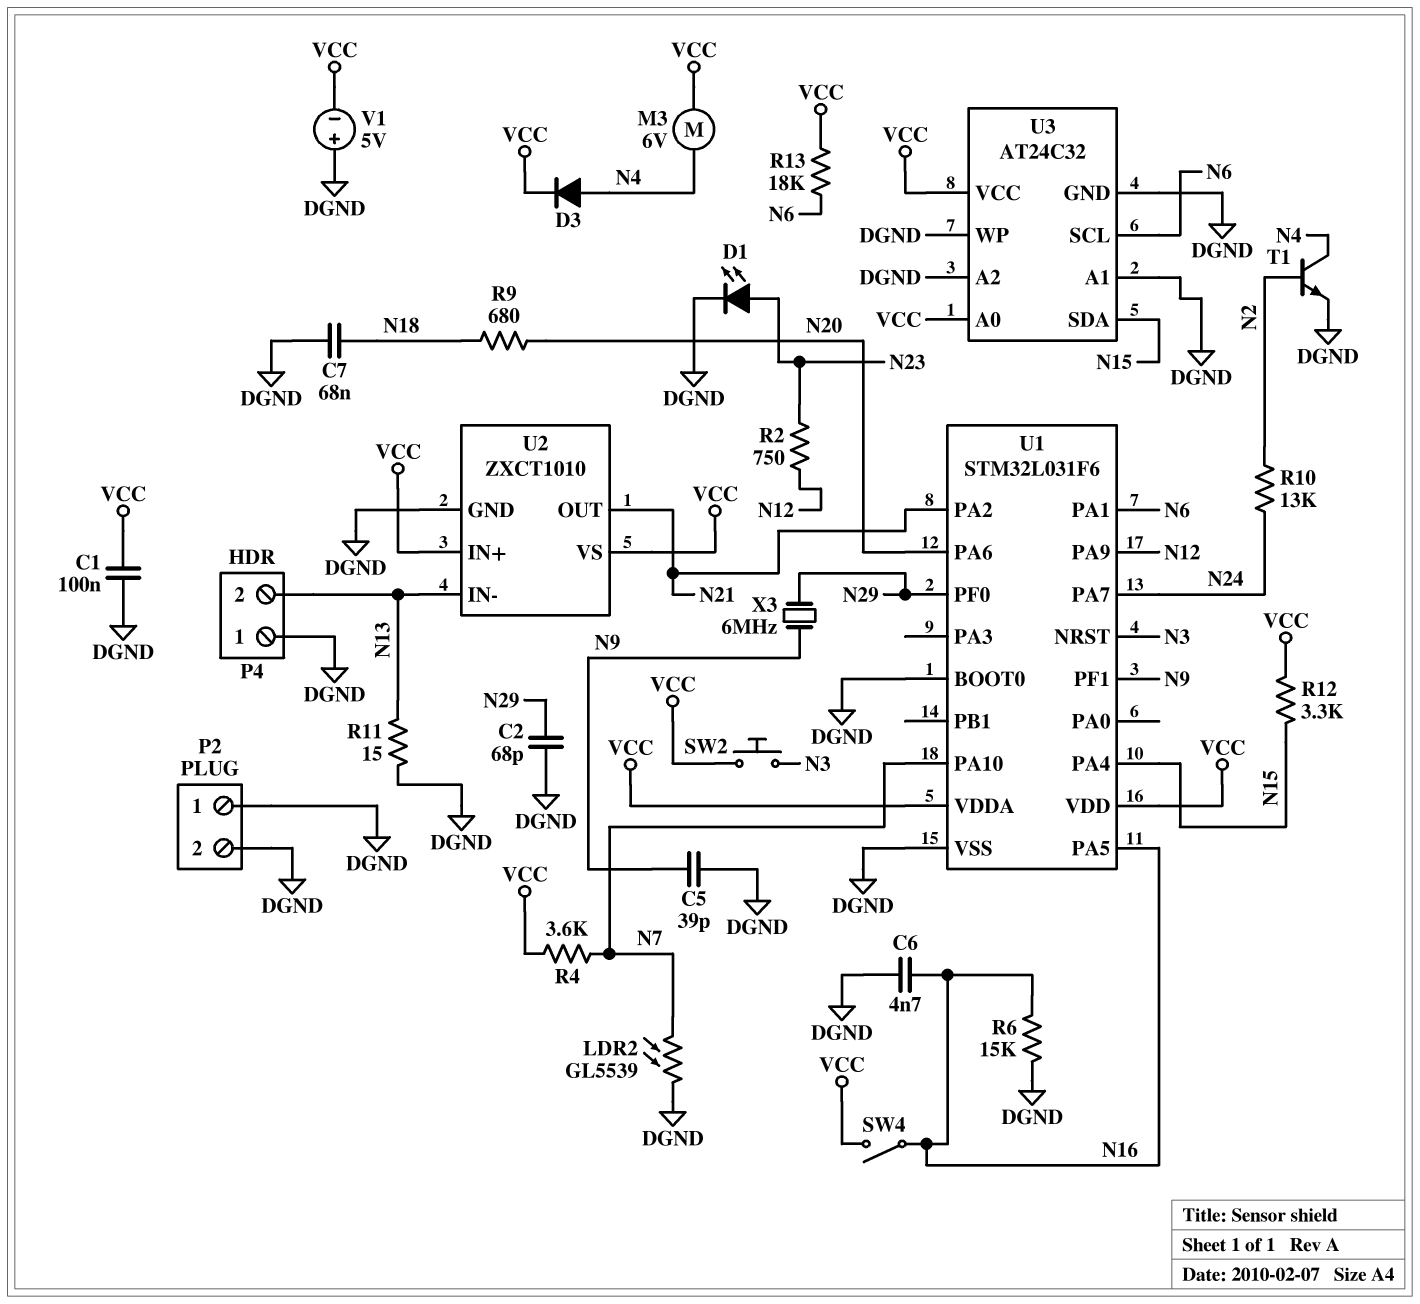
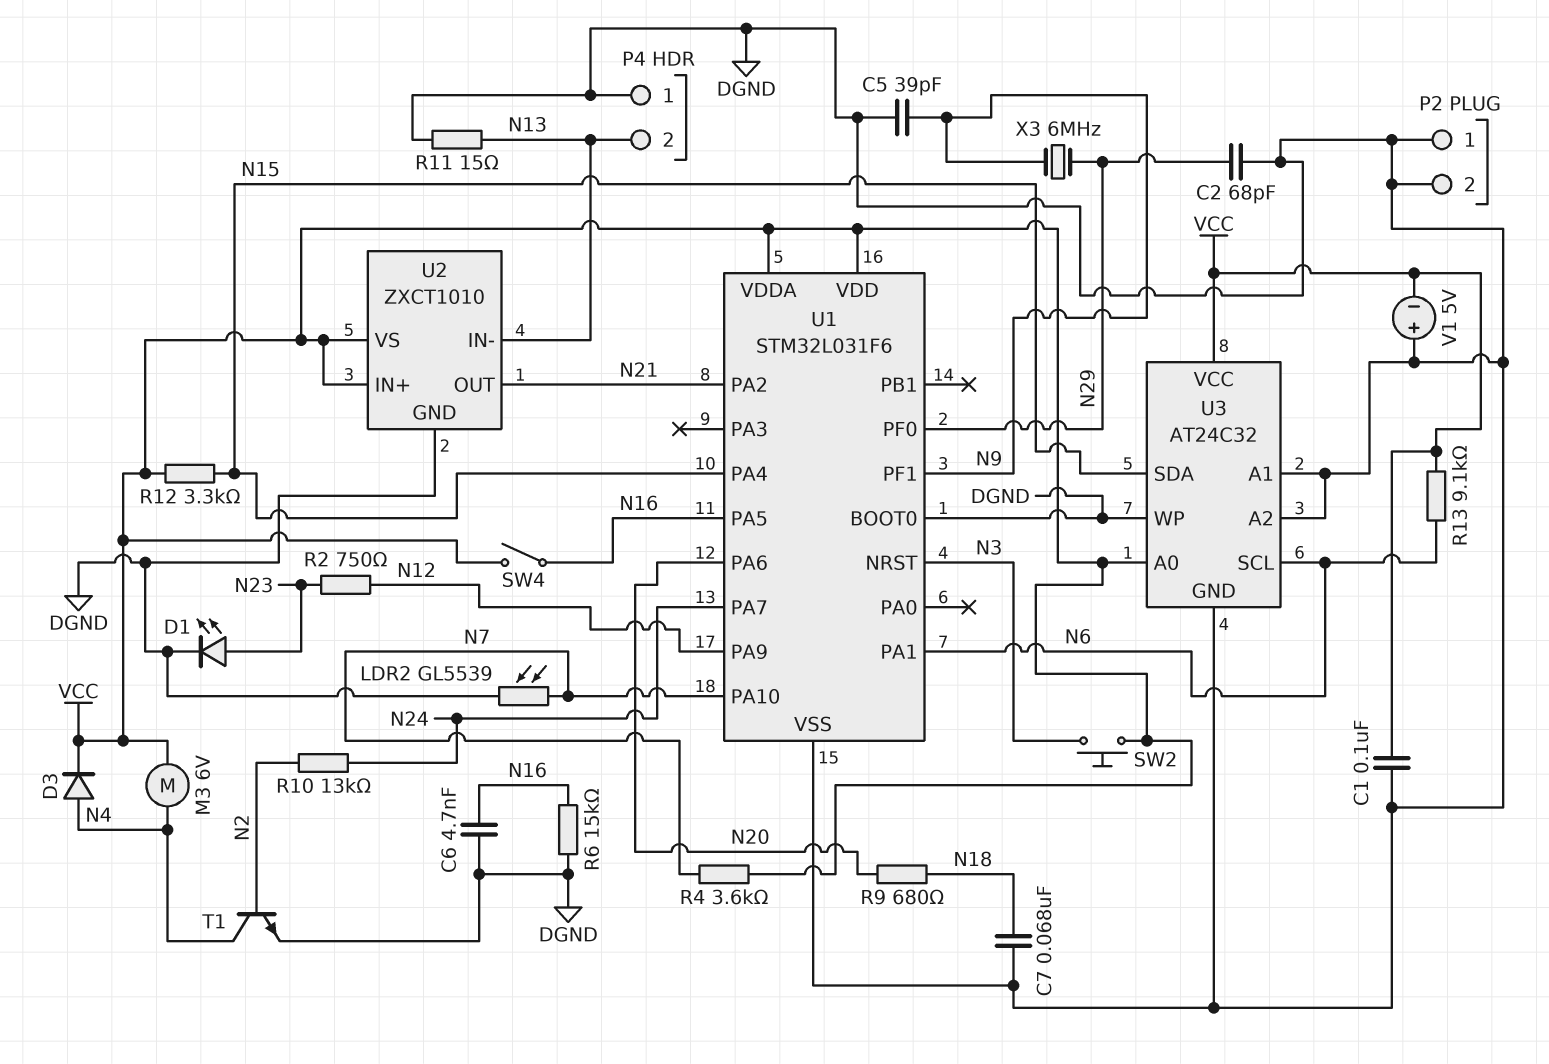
R13: 18k (N6, VCC) -> 9.1k (N6, VCC)

